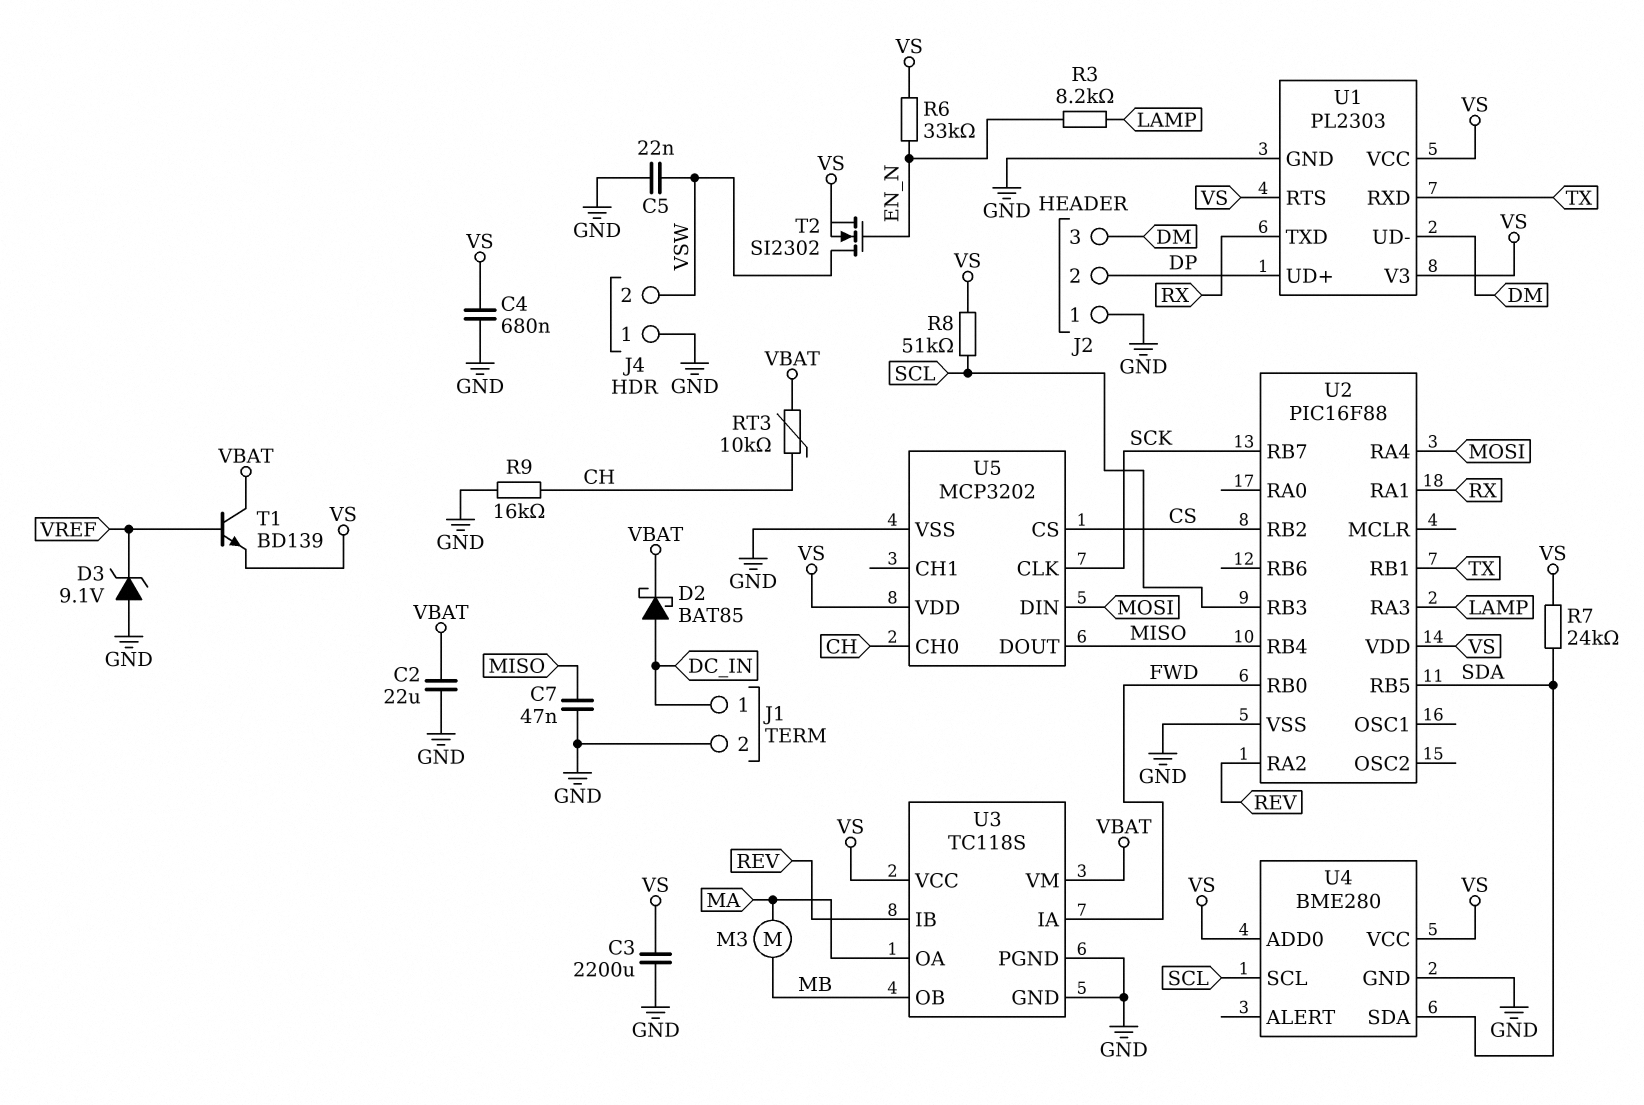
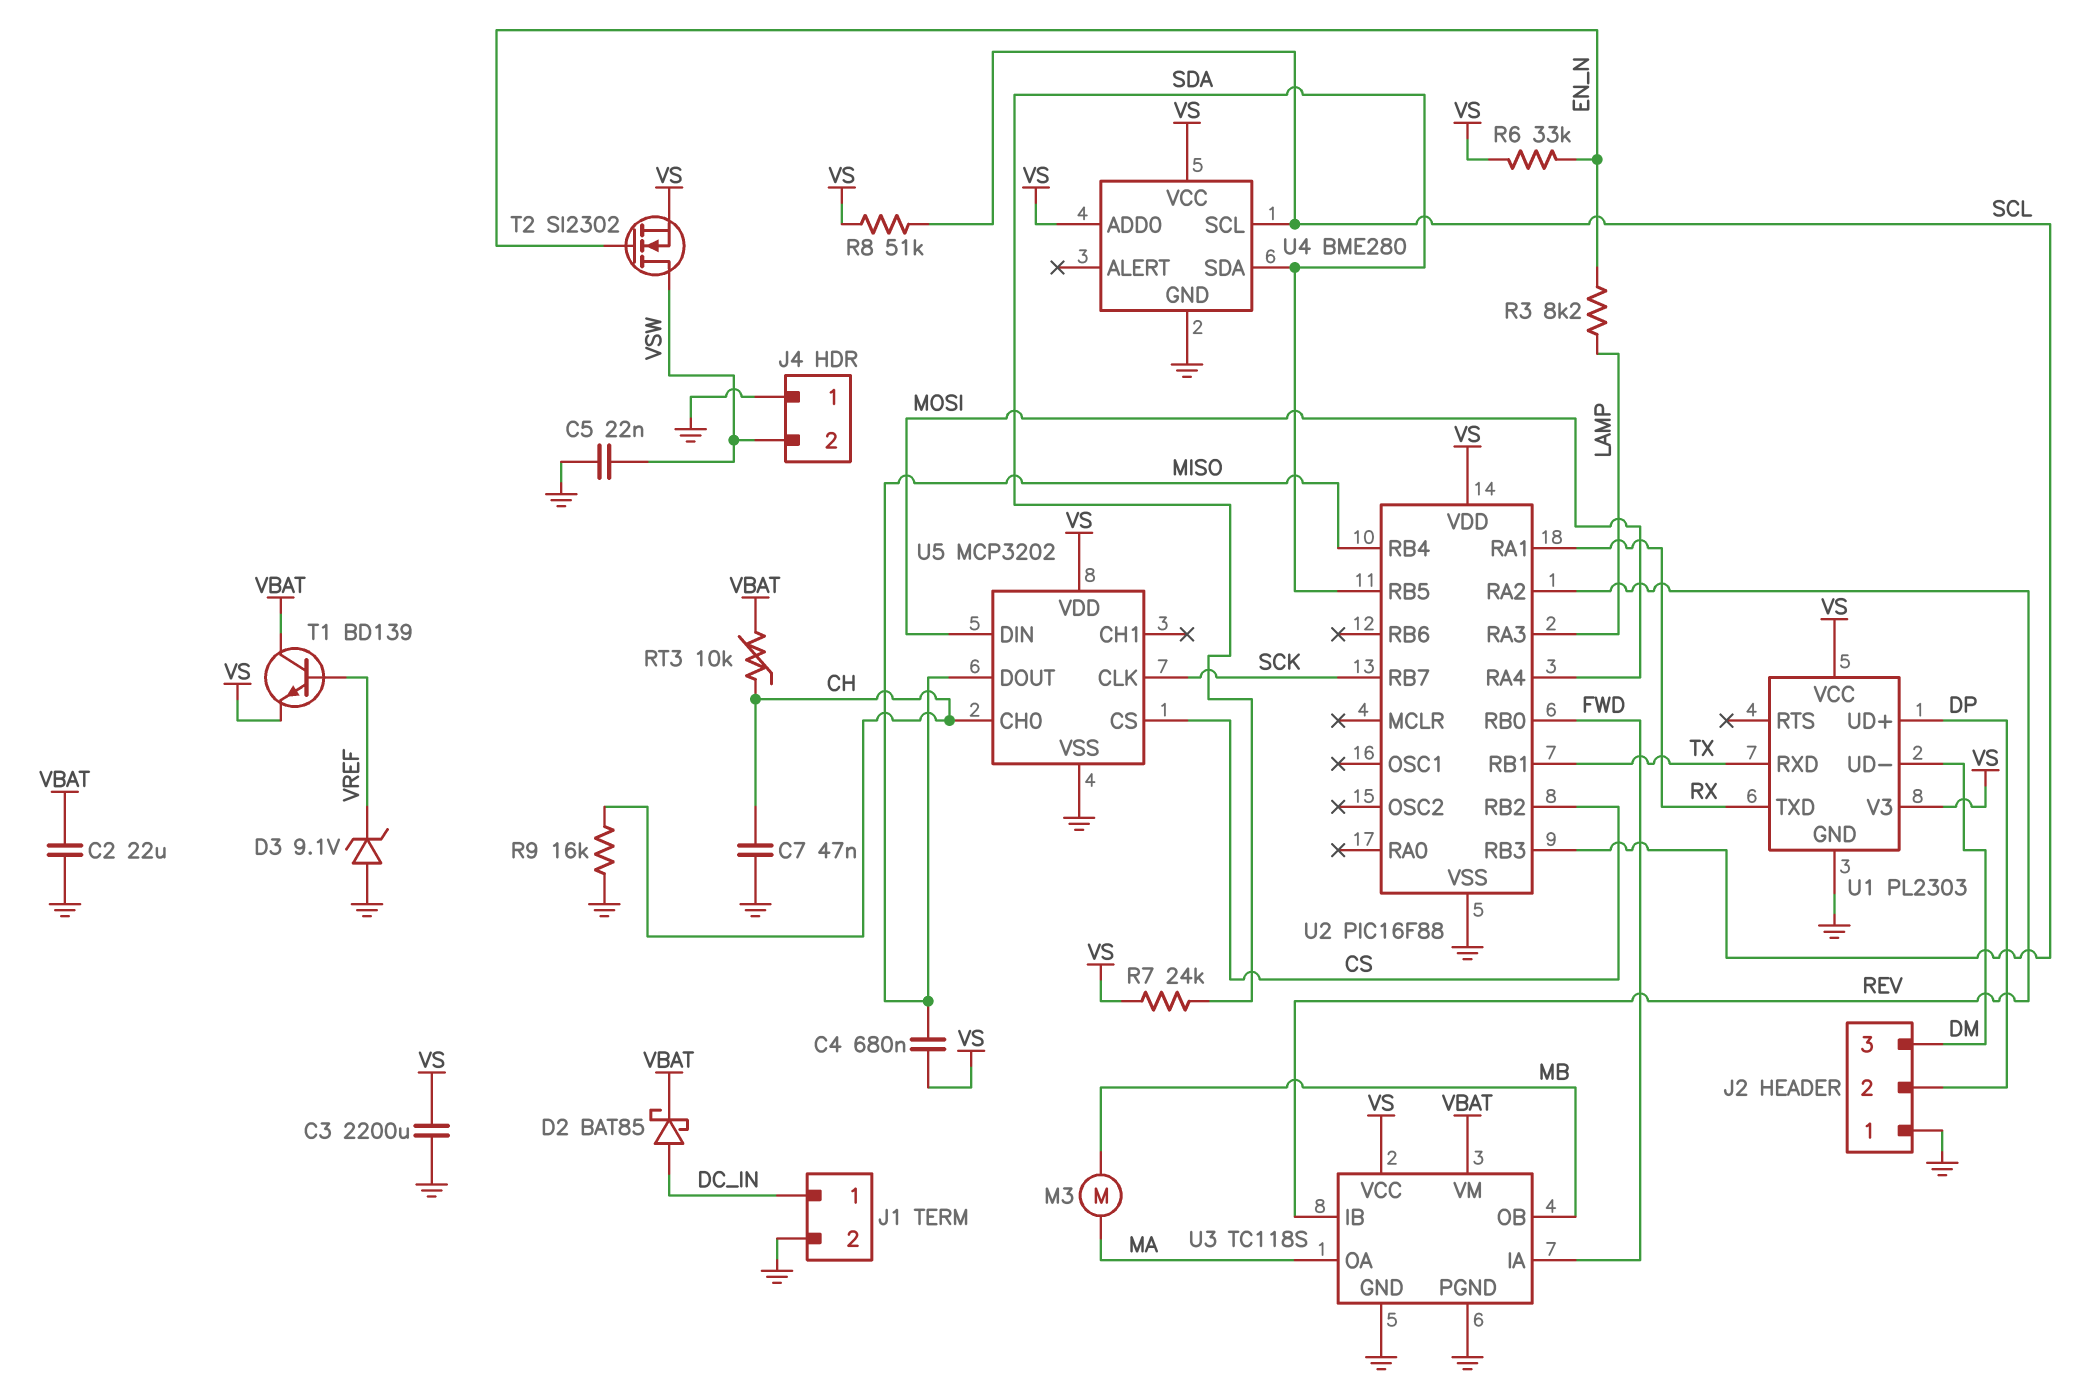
C4: 680nF (GND, VS) -> 680nF (MISO, VS)
C7: 47nF (GND, MISO) -> 47nF (CH, GND)
U1 pin RTS: VS -> none

